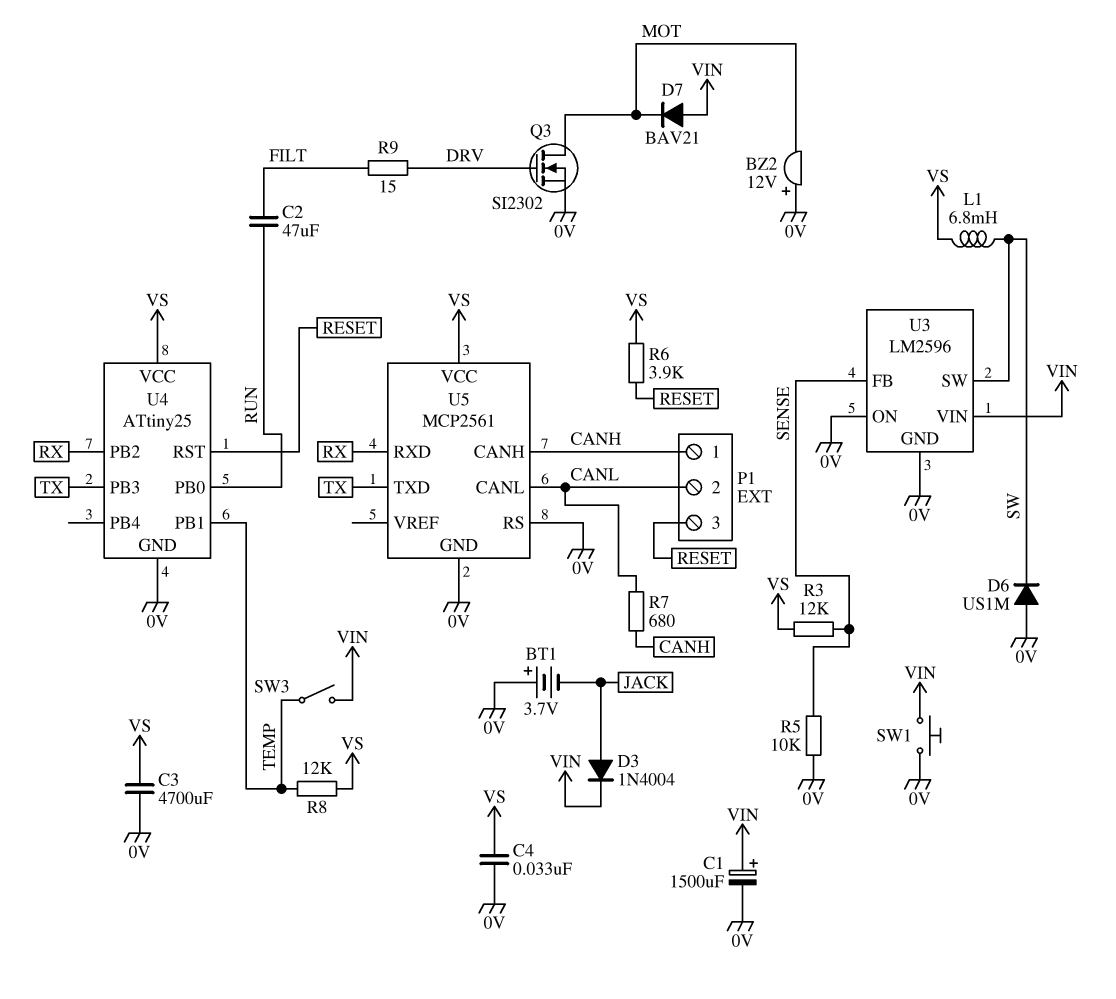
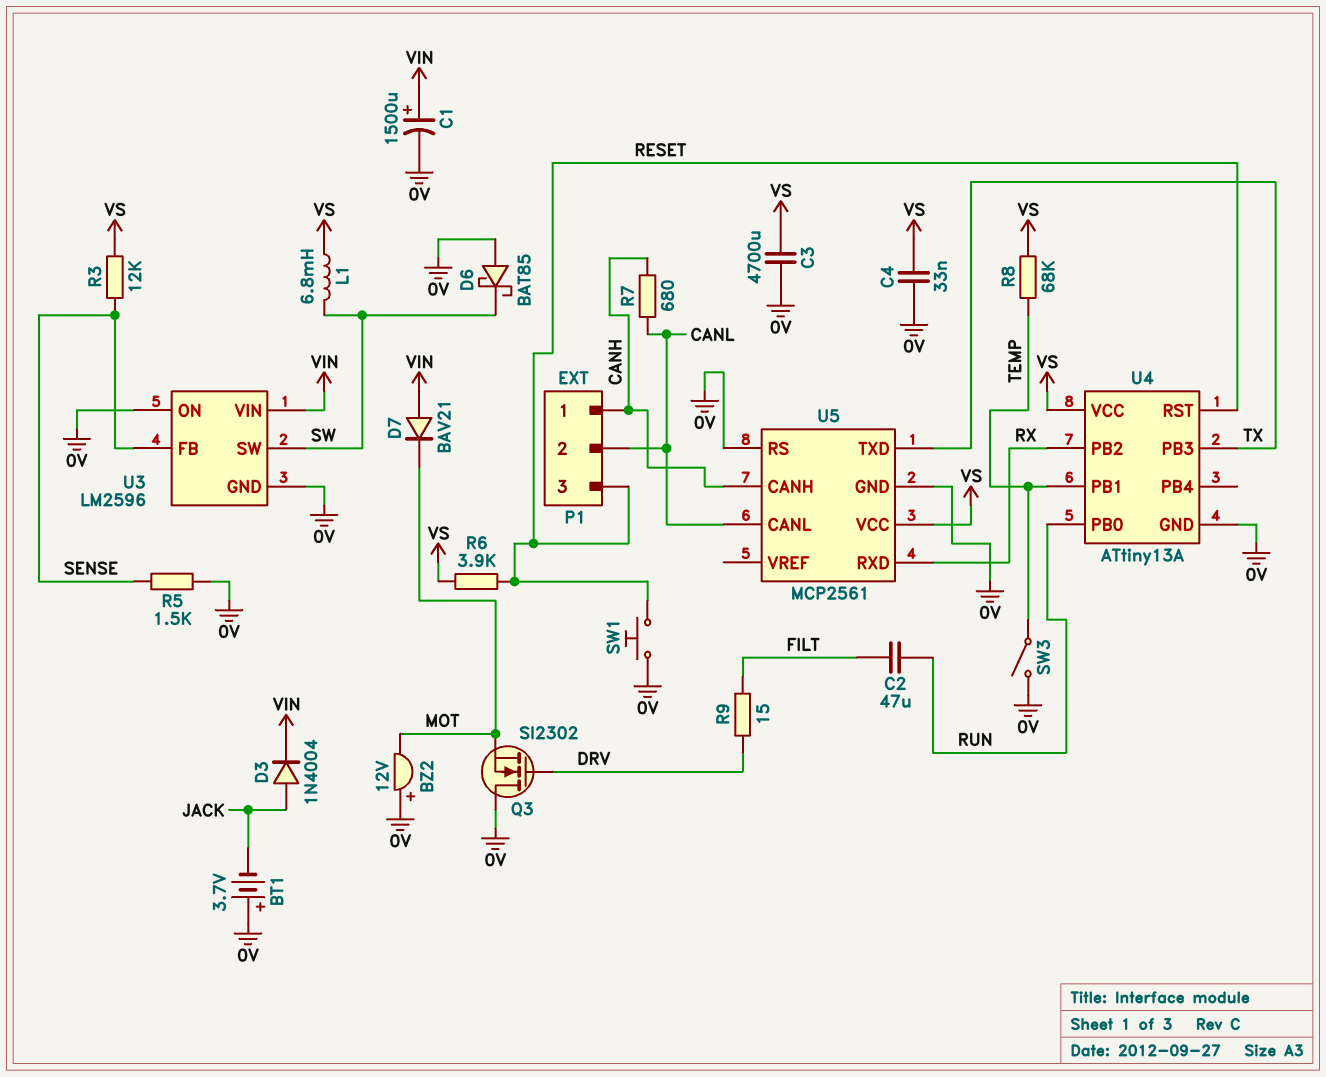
D6: diode US1M (A 0V, K SW) -> schottky BAT85 (A 0V, K SW)
Q3: NMOS SI2302 (G DRV, D MOT, S 0V) -> NMOS SI2302 (G DRV, D 0V, S MOT)
R5: 10k (0V, SENSE) -> 1.5k (0V, SENSE)
R8: 12k (TEMP, VS) -> 68k (TEMP, VS)
SW1: button (0V, VIN) -> button (0V, RESET)
SW3: switch (TEMP, VIN) -> switch (0V, TEMP)
U4: ATtiny25 -> ATtiny13A

